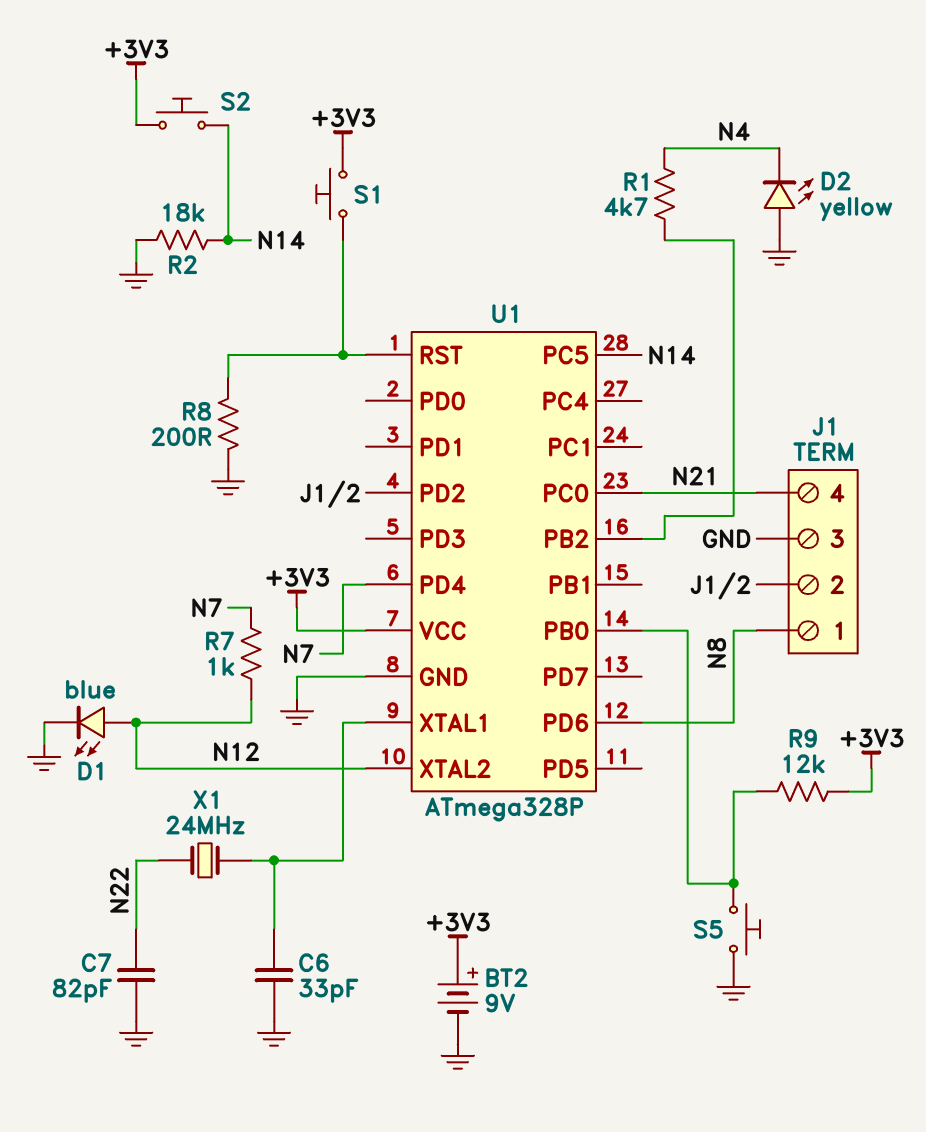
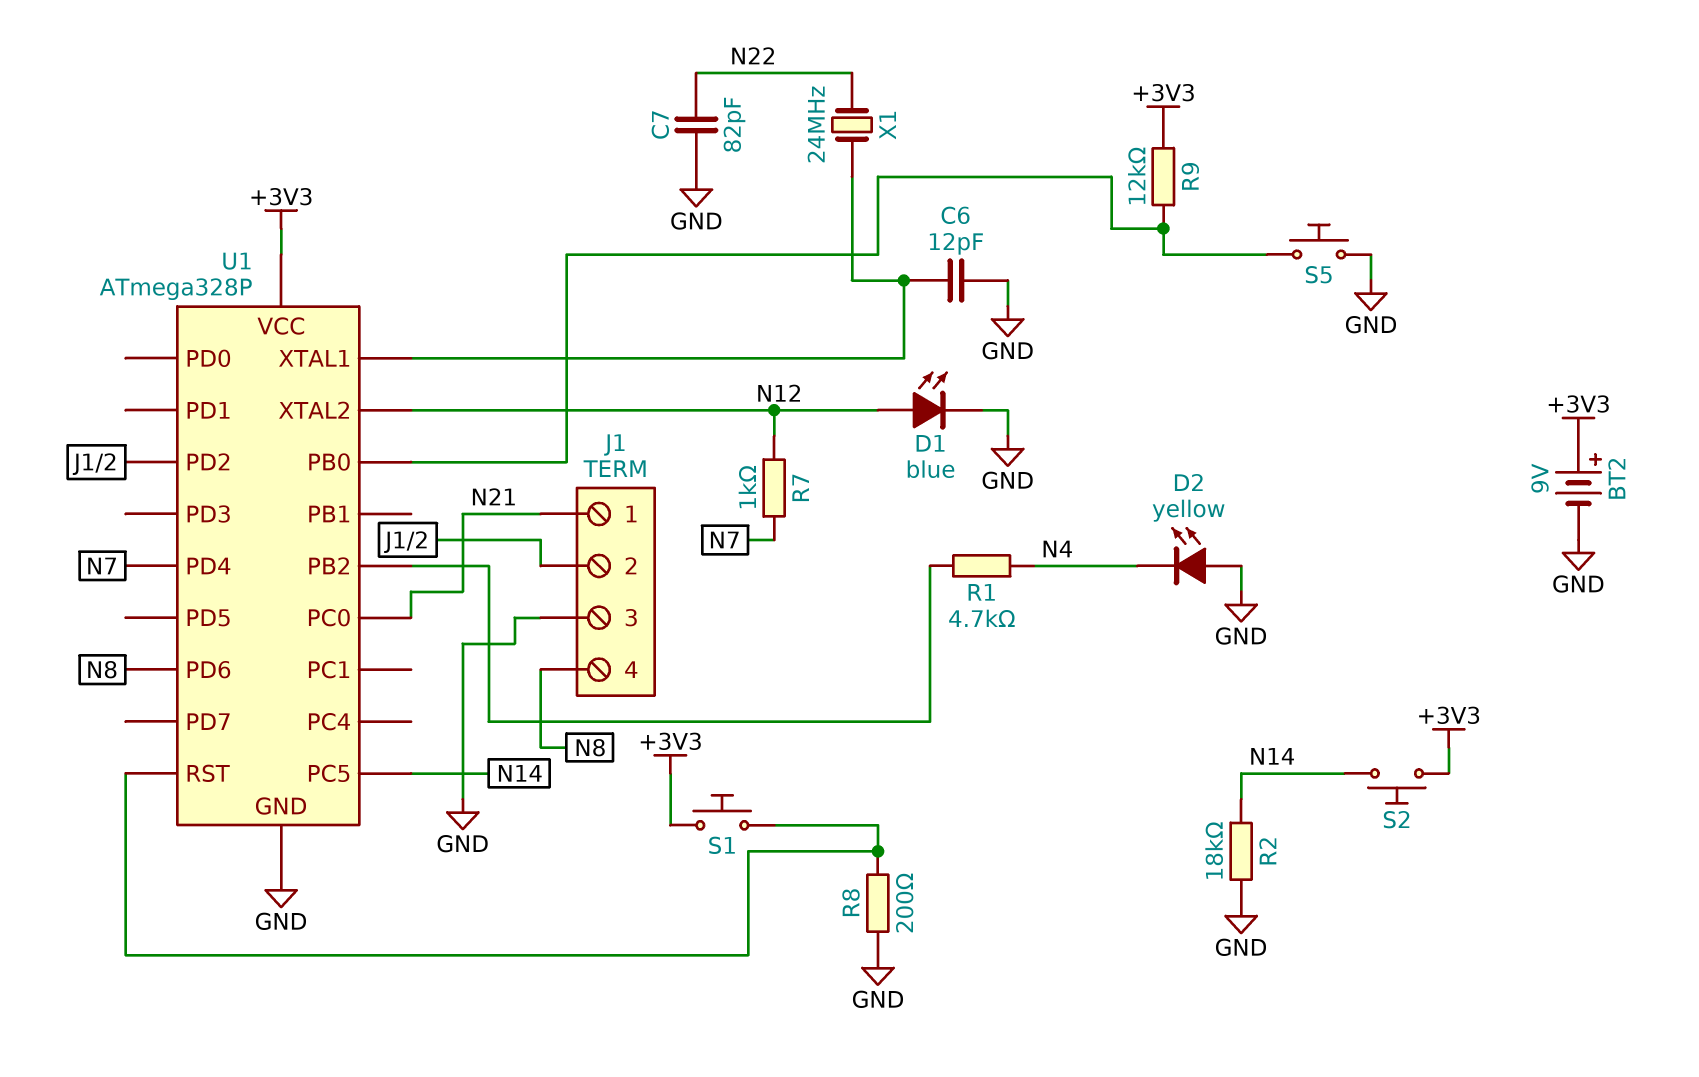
C6: 33pF (GND, U1/XTAL1) -> 12pF (GND, U1/XTAL1)
J1 pin 1: N8 -> N21
J1 pin 4: N21 -> N8

